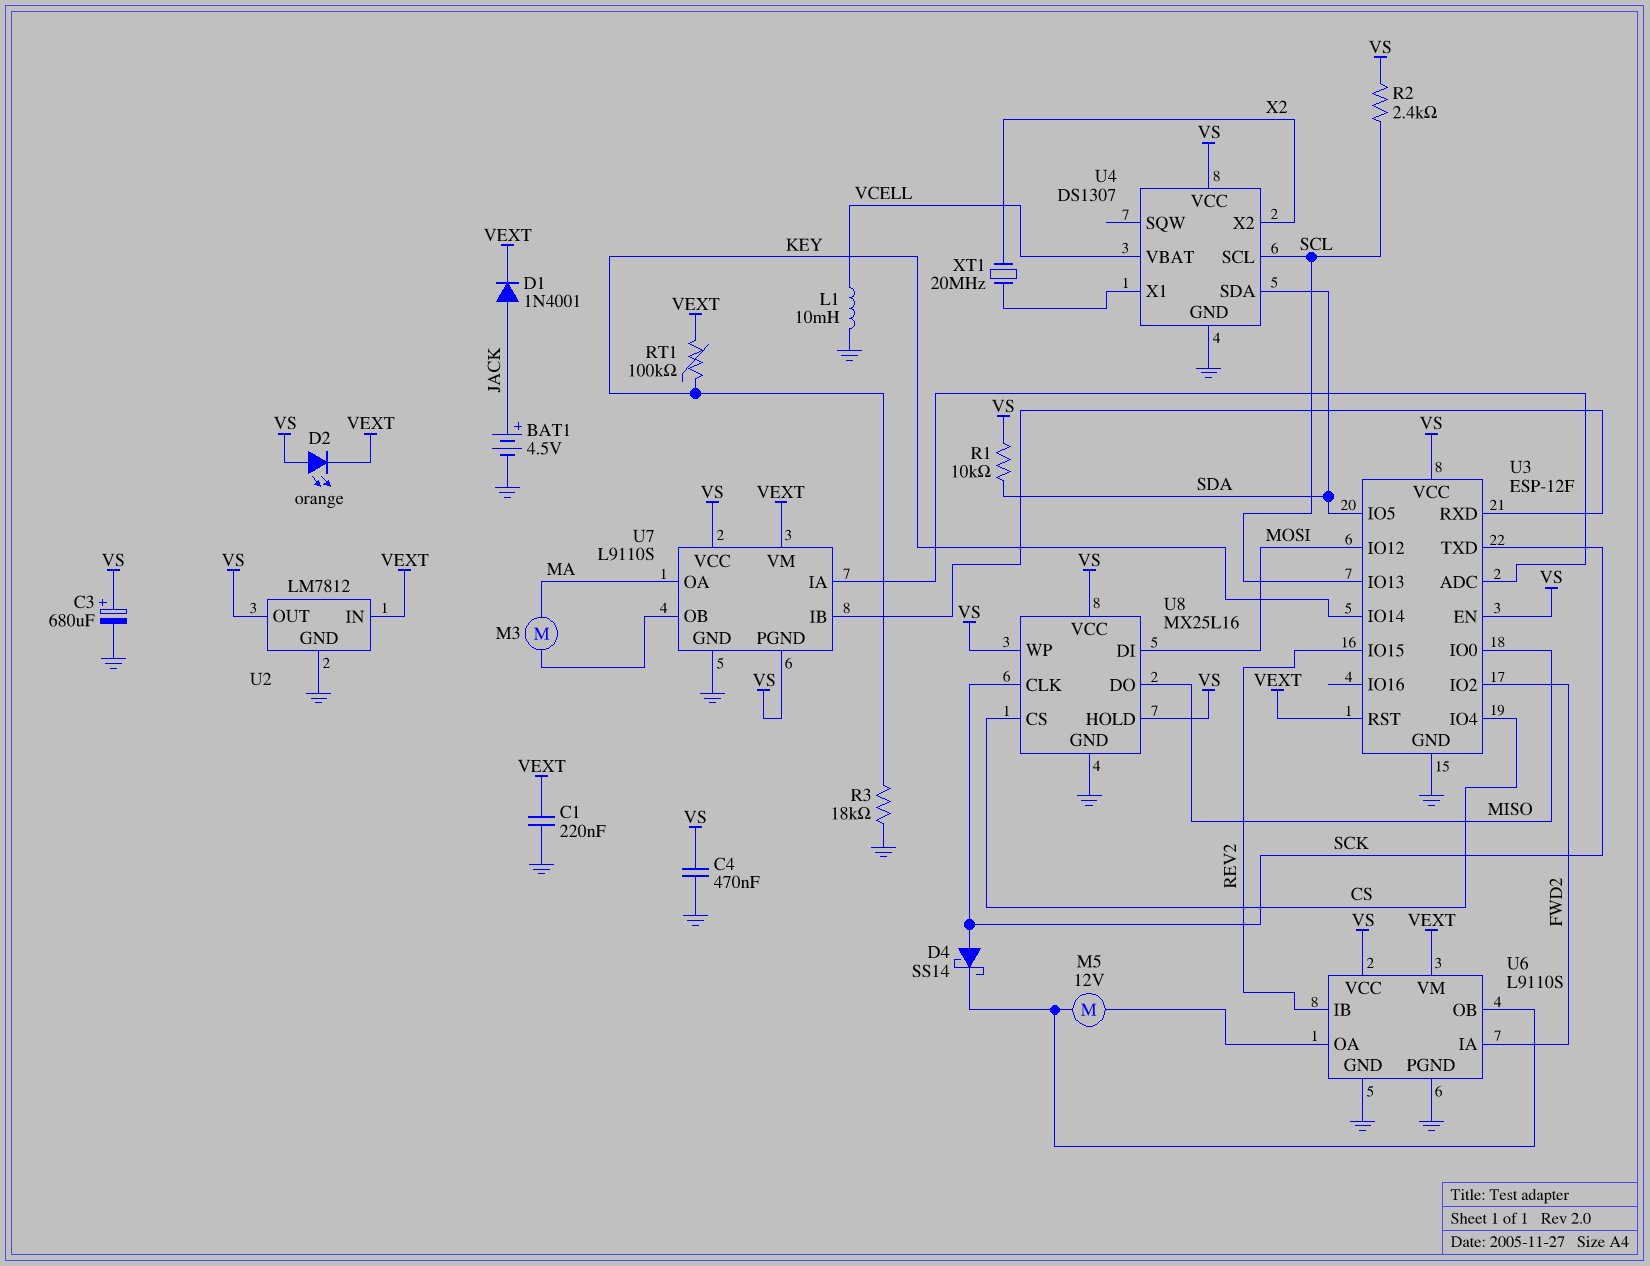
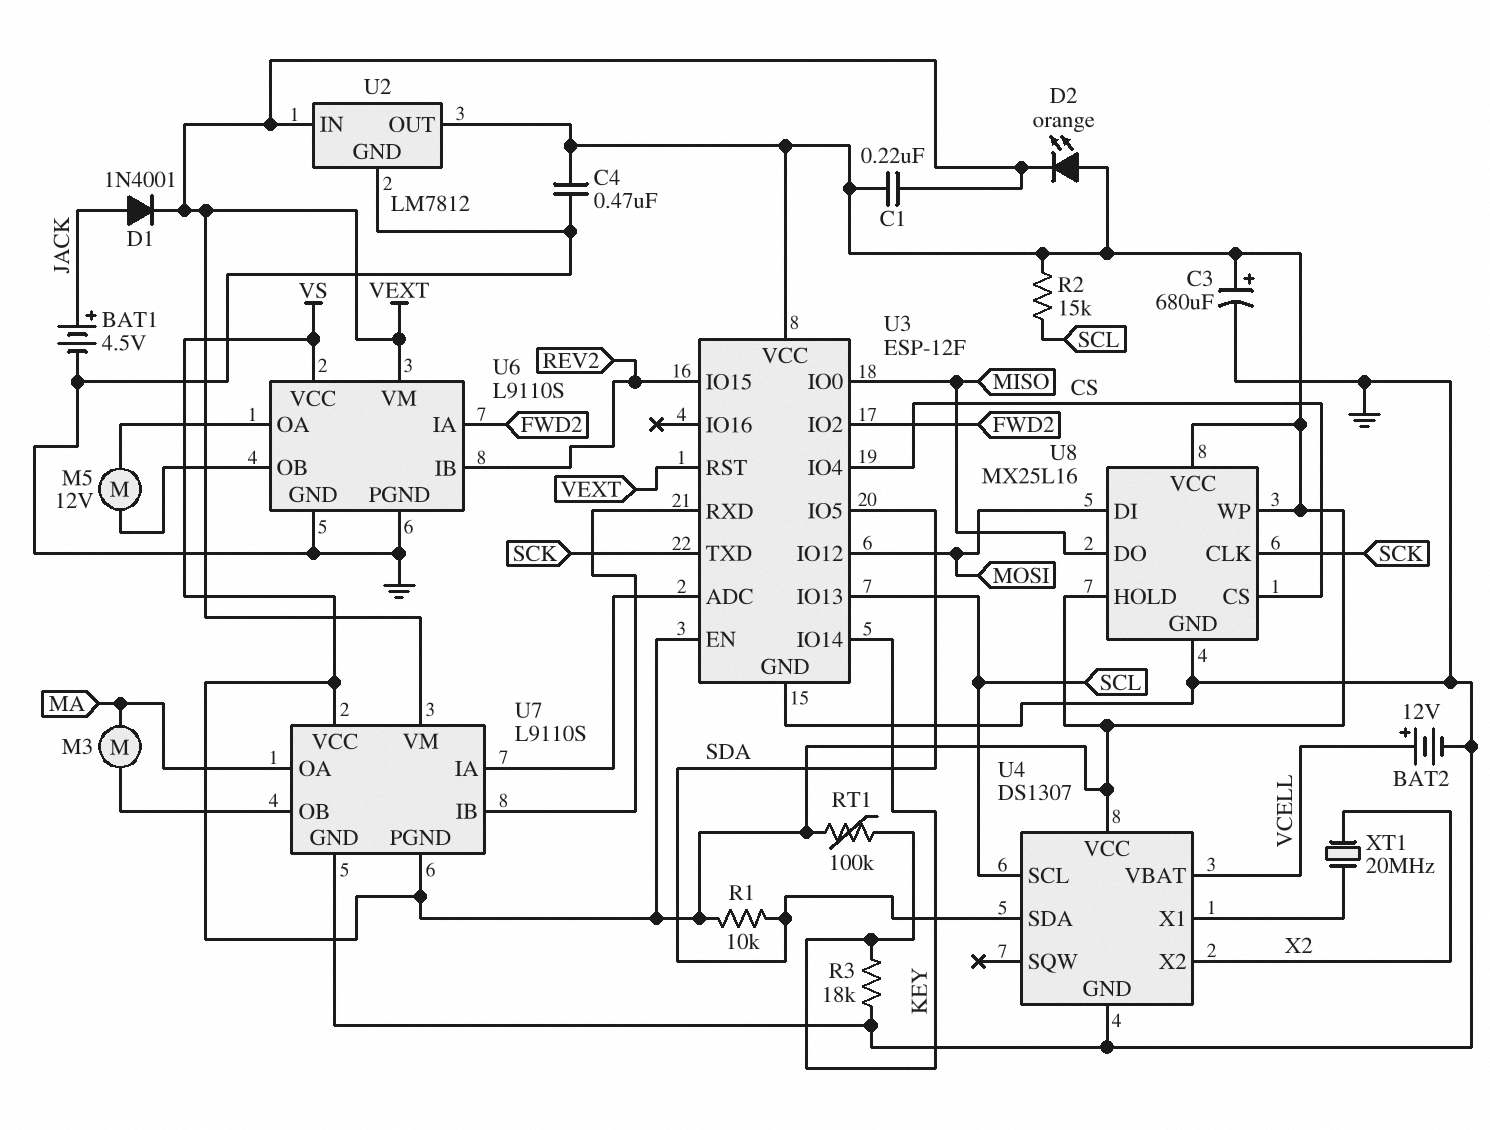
BAT2: none -> 12V (plus VCELL, minus GND)
C1: 220nF (GND, VEXT) -> 220nF (VEXT, VS)
D4: schottky SS14 (A SCK, K U6/OB) -> none
L1: 10mH (GND, VCELL) -> none
R2: 2.4k (SCL, VS) -> 15k (SCL, VS)
RT1: 100k (KEY, VEXT) -> 100k (KEY, VS)

